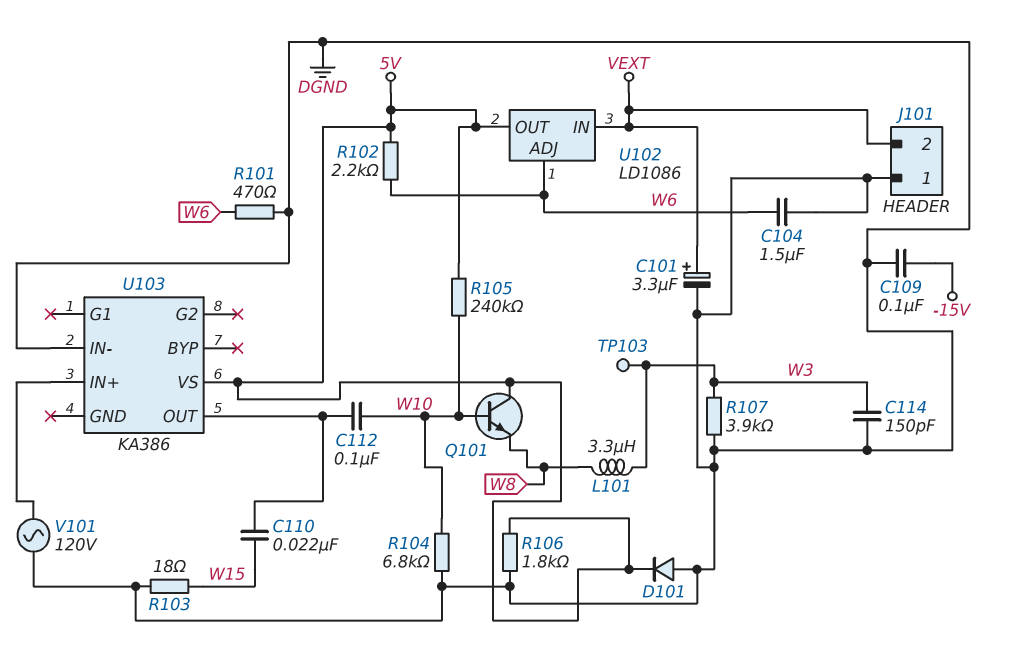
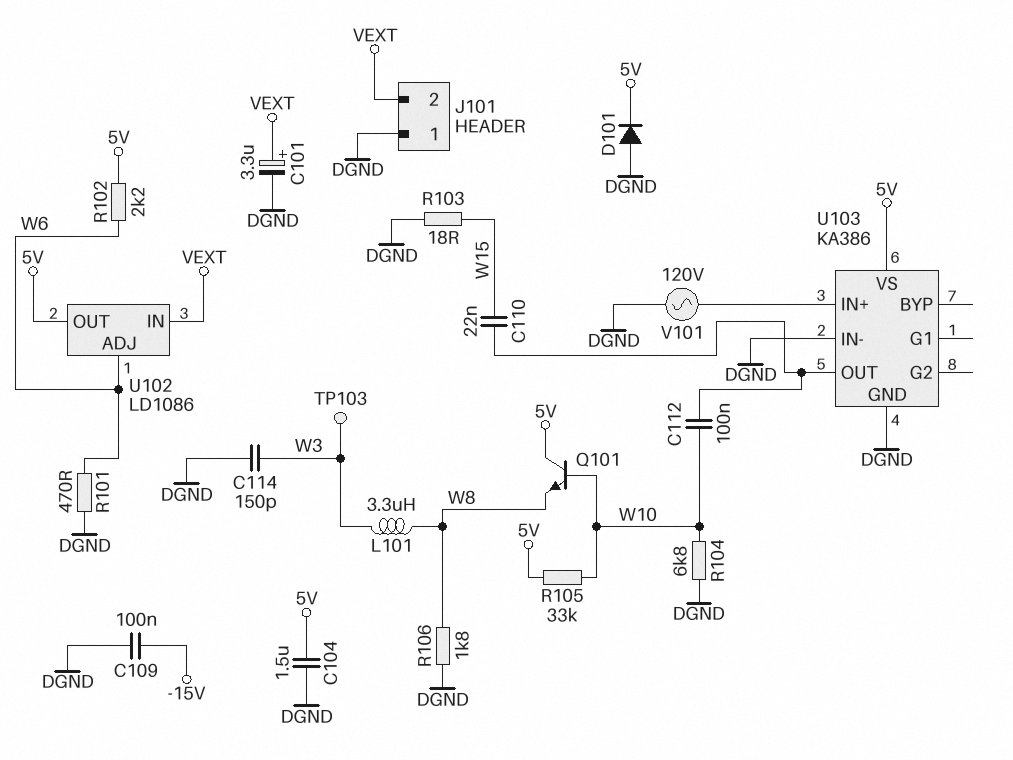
C104: 1.5uF (DGND, W6) -> 1.5uF (5V, DGND)
R105: 240k (5V, W10) -> 33k (5V, W10)
R106: 1.8k (5V, DGND) -> 1.8k (DGND, W8)
R107: 3.9k (DGND, W3) -> none
U103 pin GND: none -> DGND

